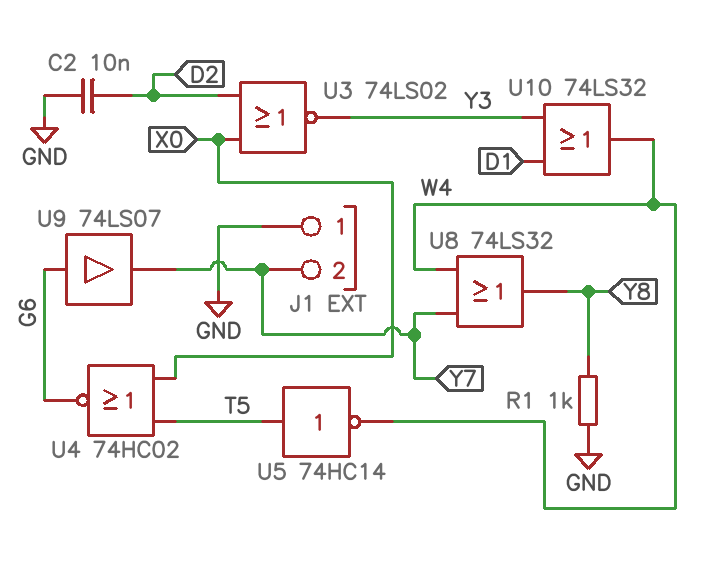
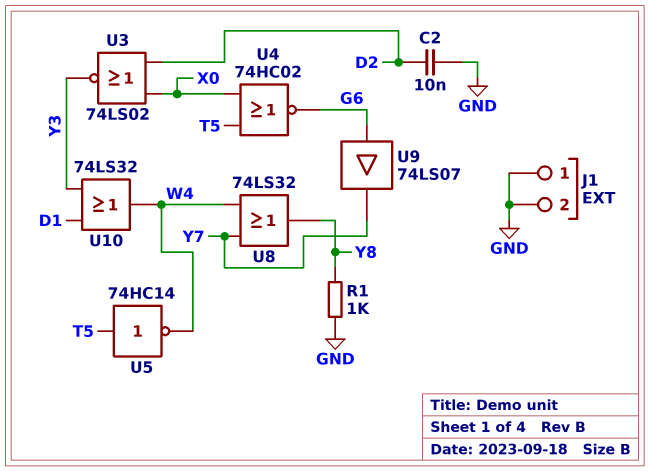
J1 pin 2: Y7 -> GND

